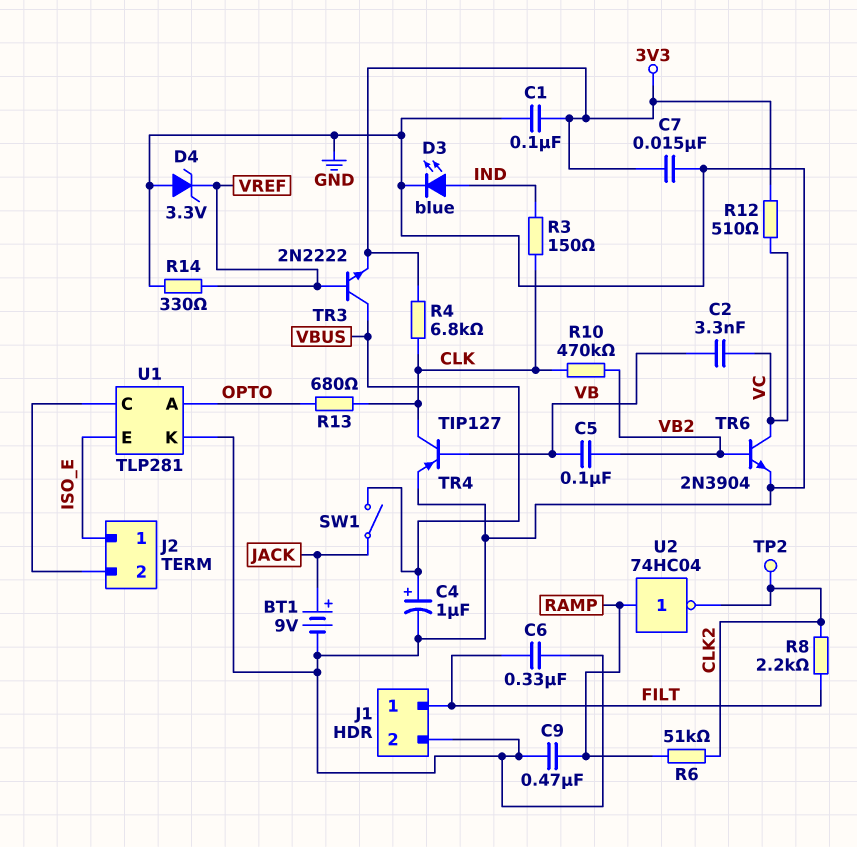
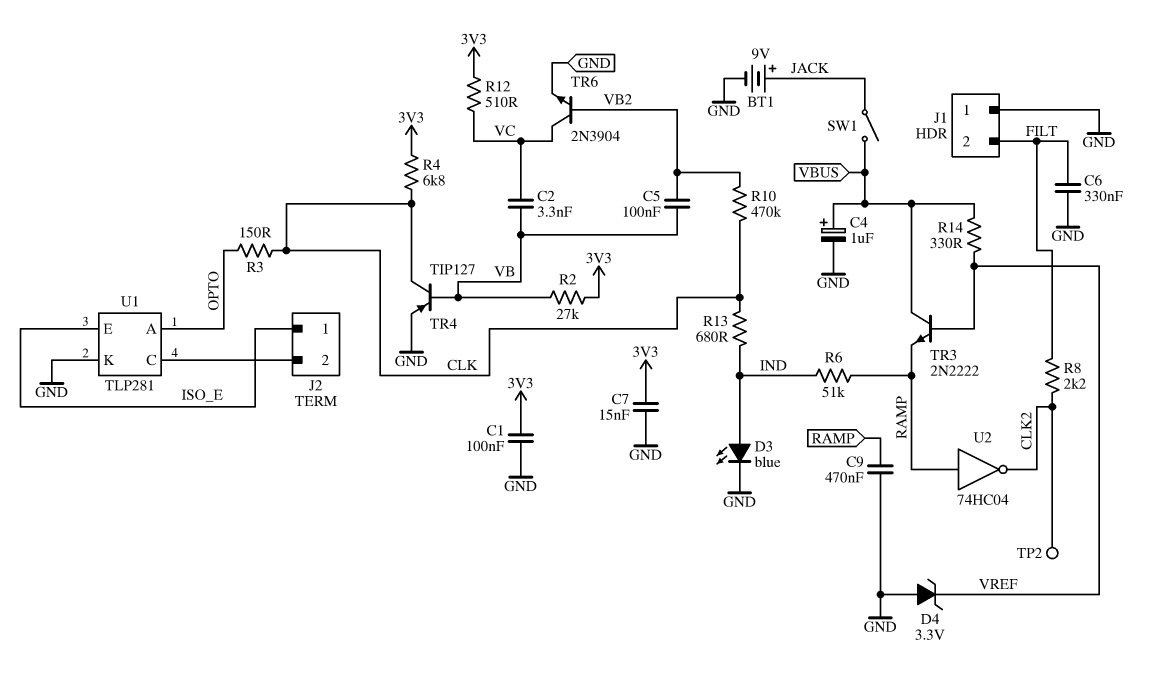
J1 pin 1: FILT -> GND
J1 pin 2: GND -> FILT
R2: none -> 27k (3V3, VB)
R3: 150 (CLK, IND) -> 150 (CLK, OPTO)
R6: 51k (CLK2, RAMP) -> 51k (IND, RAMP)
R13: 680 (CLK, OPTO) -> 680 (CLK, IND)
R14: 330 (GND, VREF) -> 330 (VBUS, VREF)
TR3: NPN 2N2222 (B VREF, C VBUS, E 3V3) -> NPN 2N2222 (B VREF, C VBUS, E RAMP)

